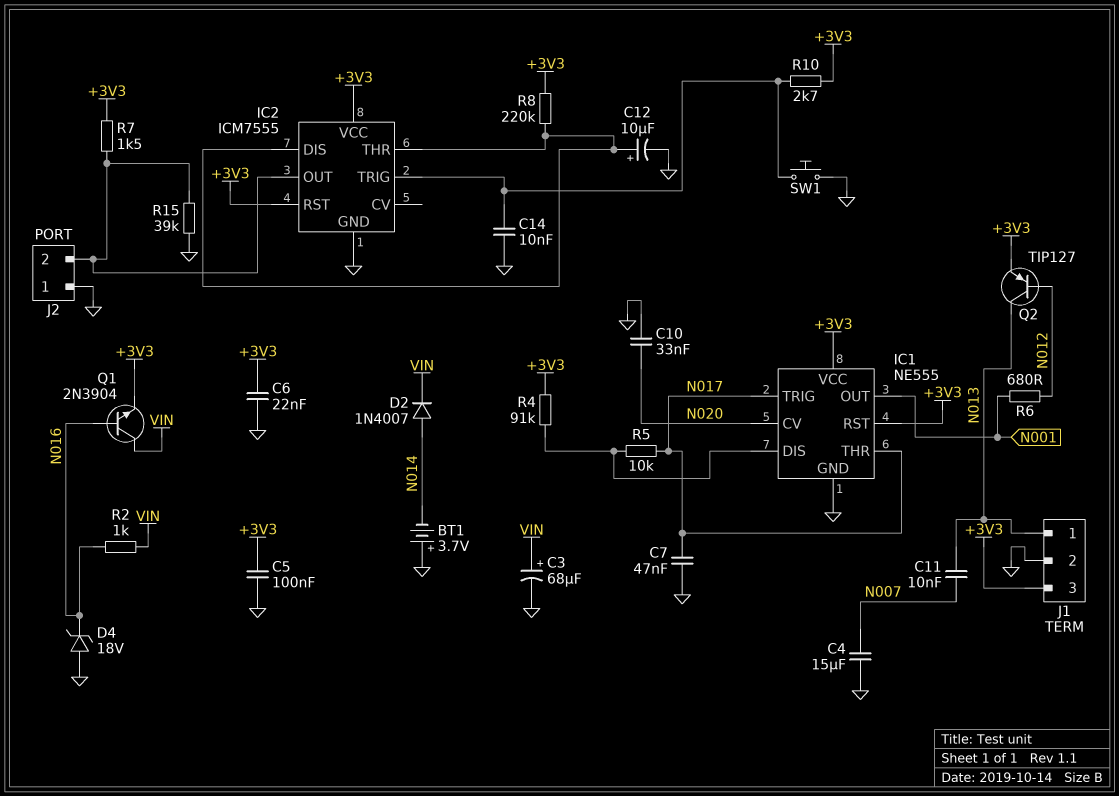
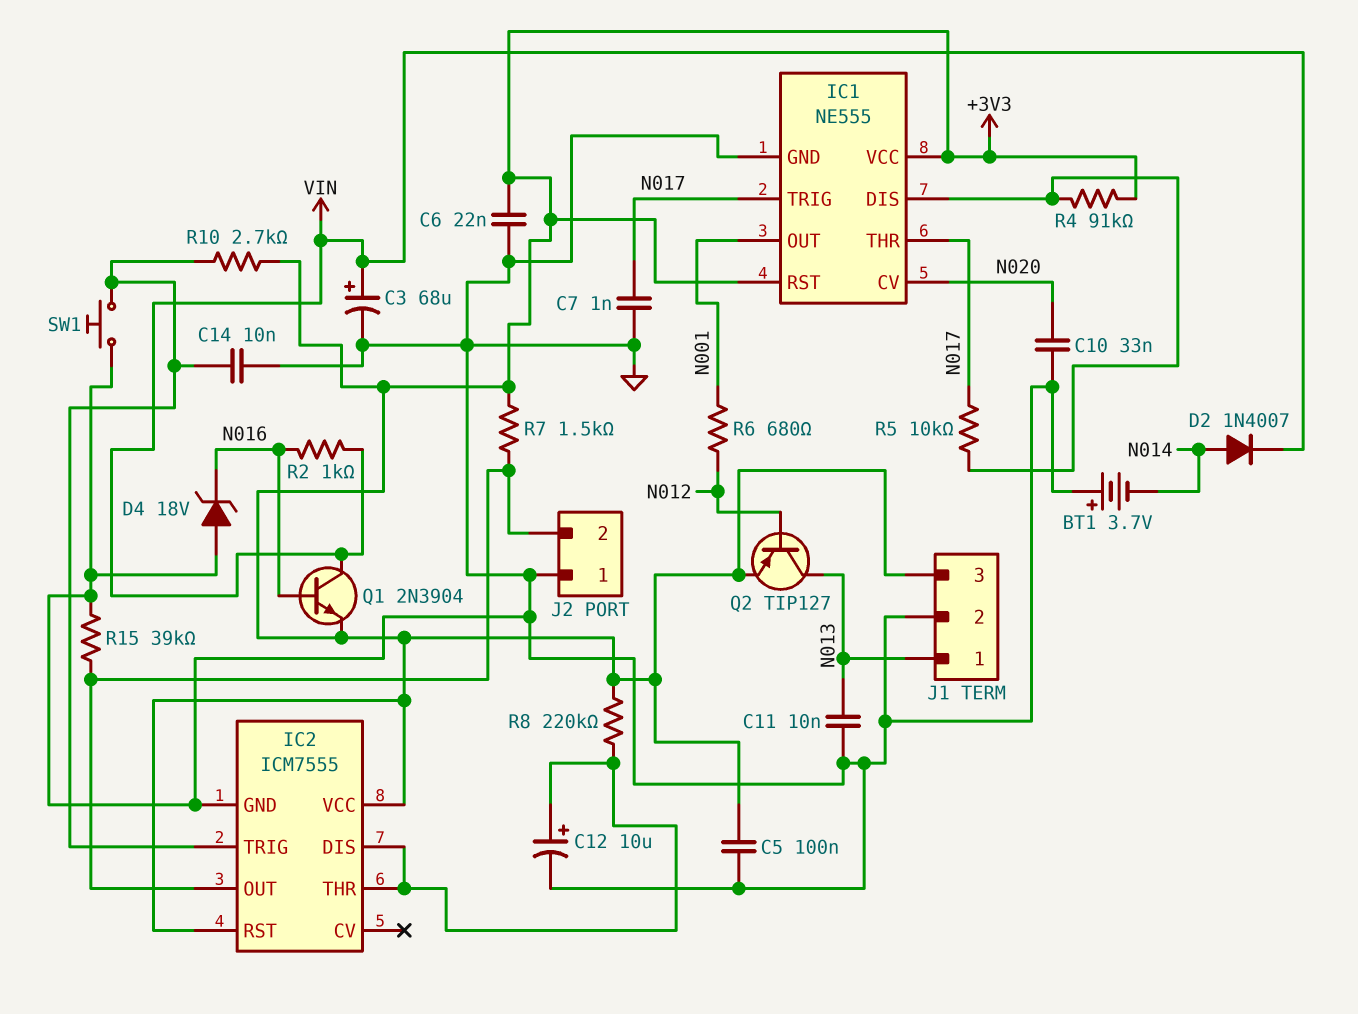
C4: 15uF (GND, N007) -> none
C7: 47nF (GND, N017) -> 1nF (GND, N017)
C11: 10nF (N007, N013) -> 10nF (GND, N013)

